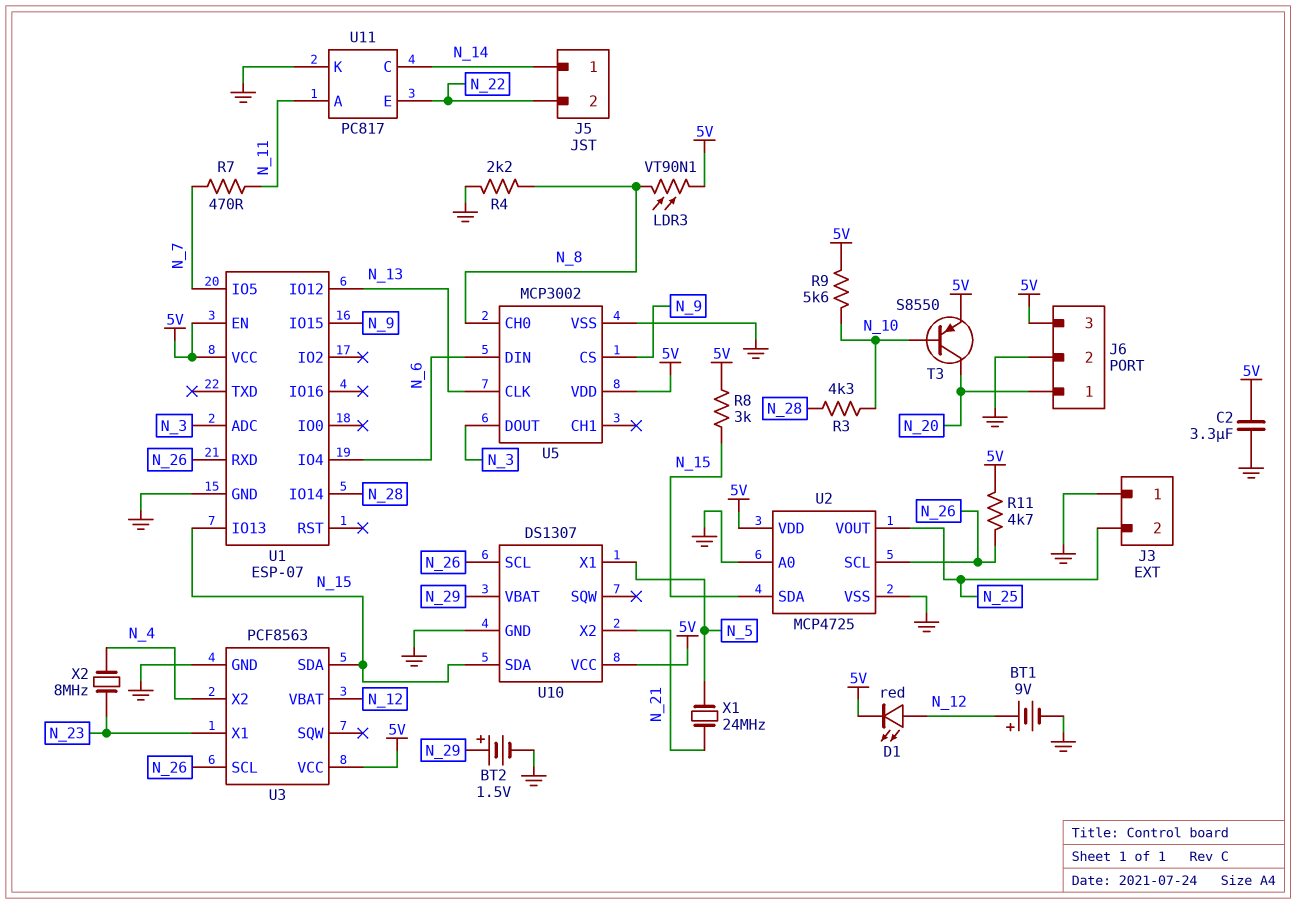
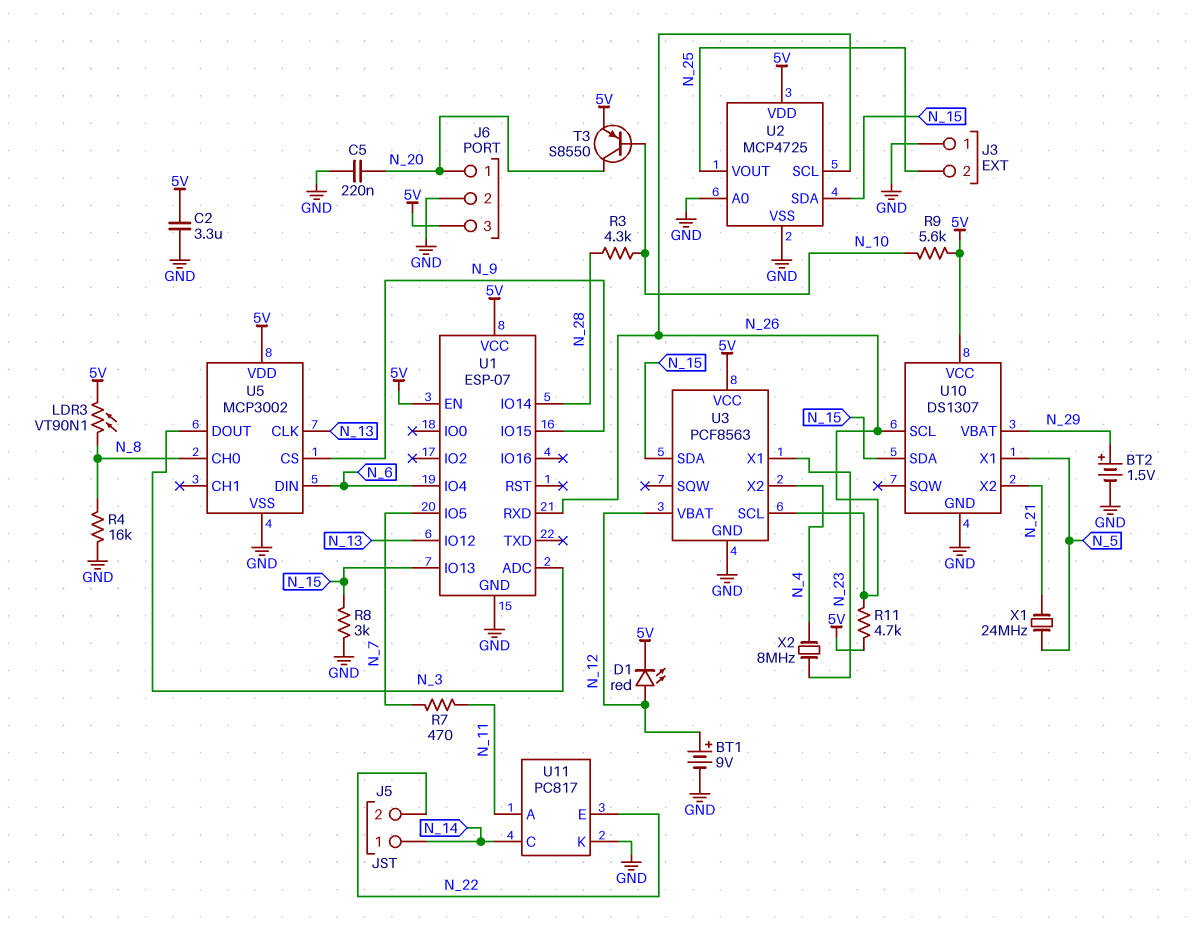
C5: none -> 220nF (GND, N_20)
R4: 2.2k (GND, N_8) -> 16k (GND, N_8)
R8: 3k (5V, N_15) -> 3k (GND, N_15)

